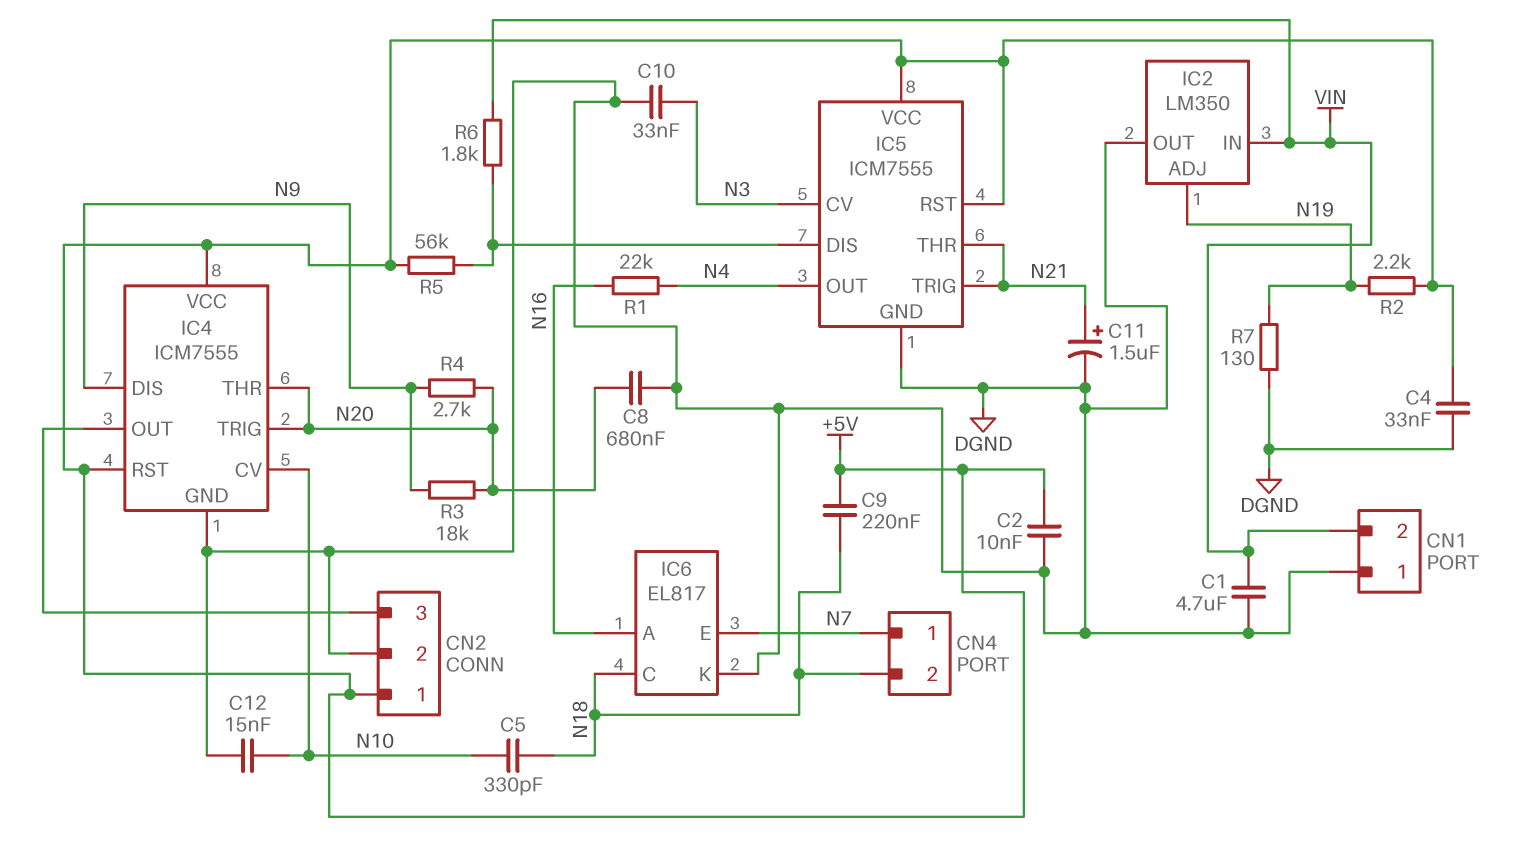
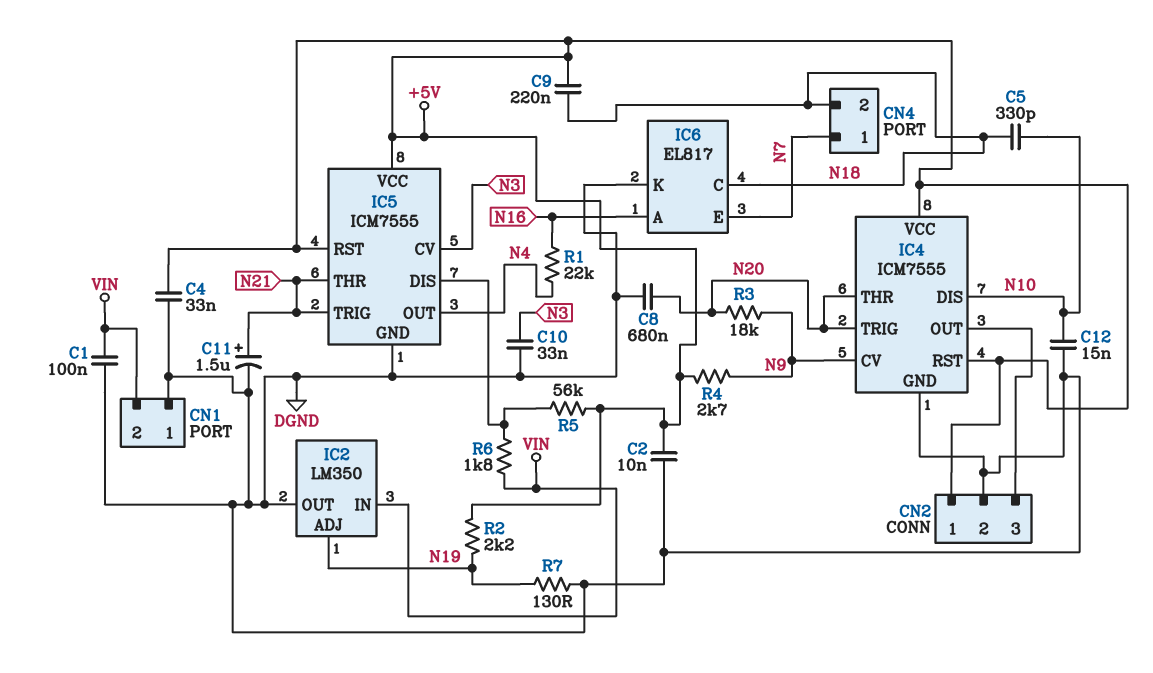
C1: 4.7uF (DGND, VIN) -> 100nF (DGND, VIN)
IC4 pin CV: N10 -> N9
IC4 pin DIS: N9 -> N10
R4: 2.7k (N9, N20) -> 2.7k (+5V, N9)

